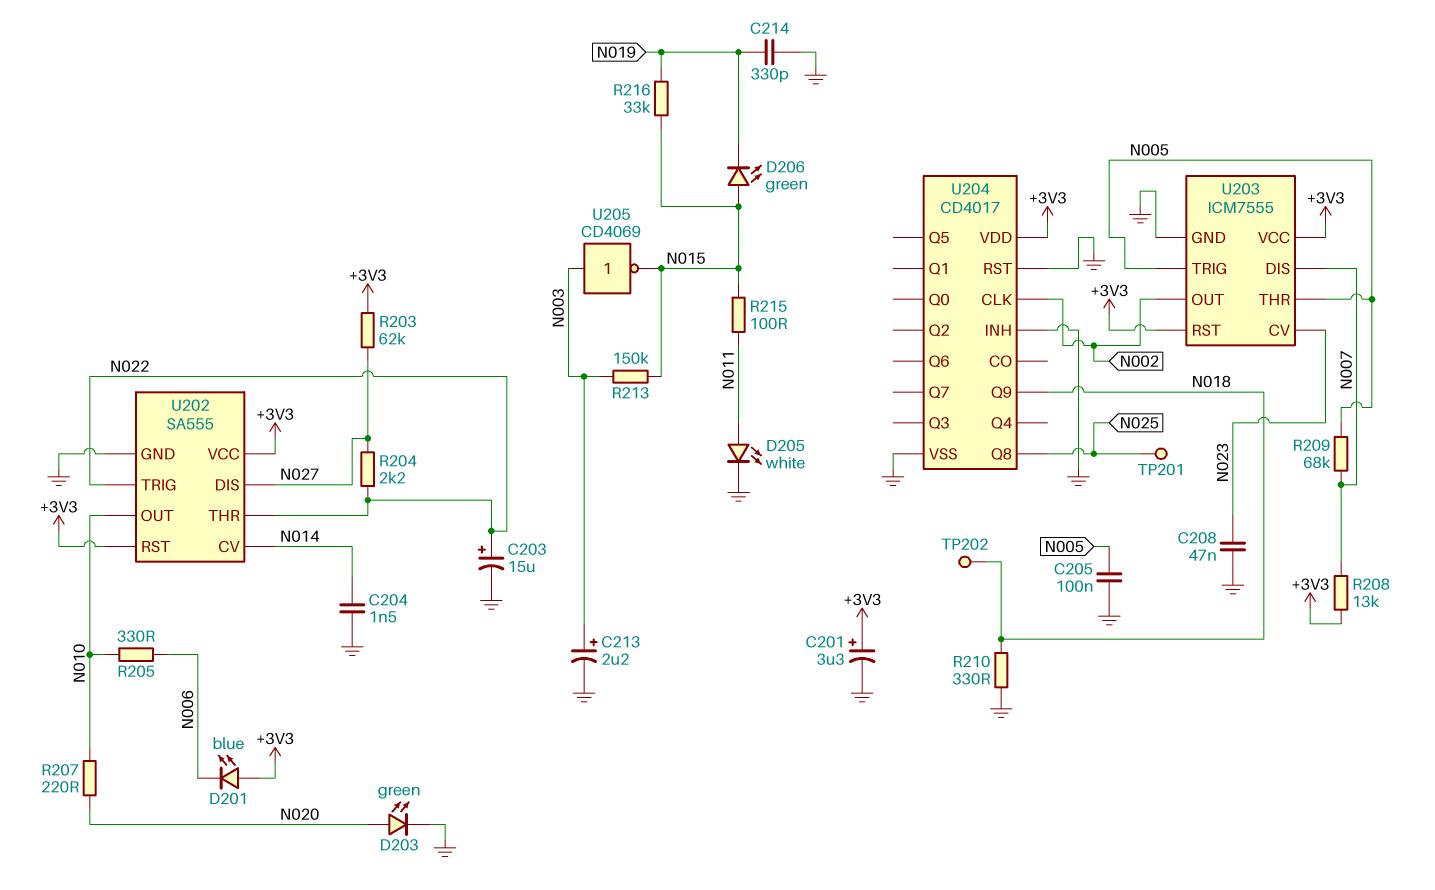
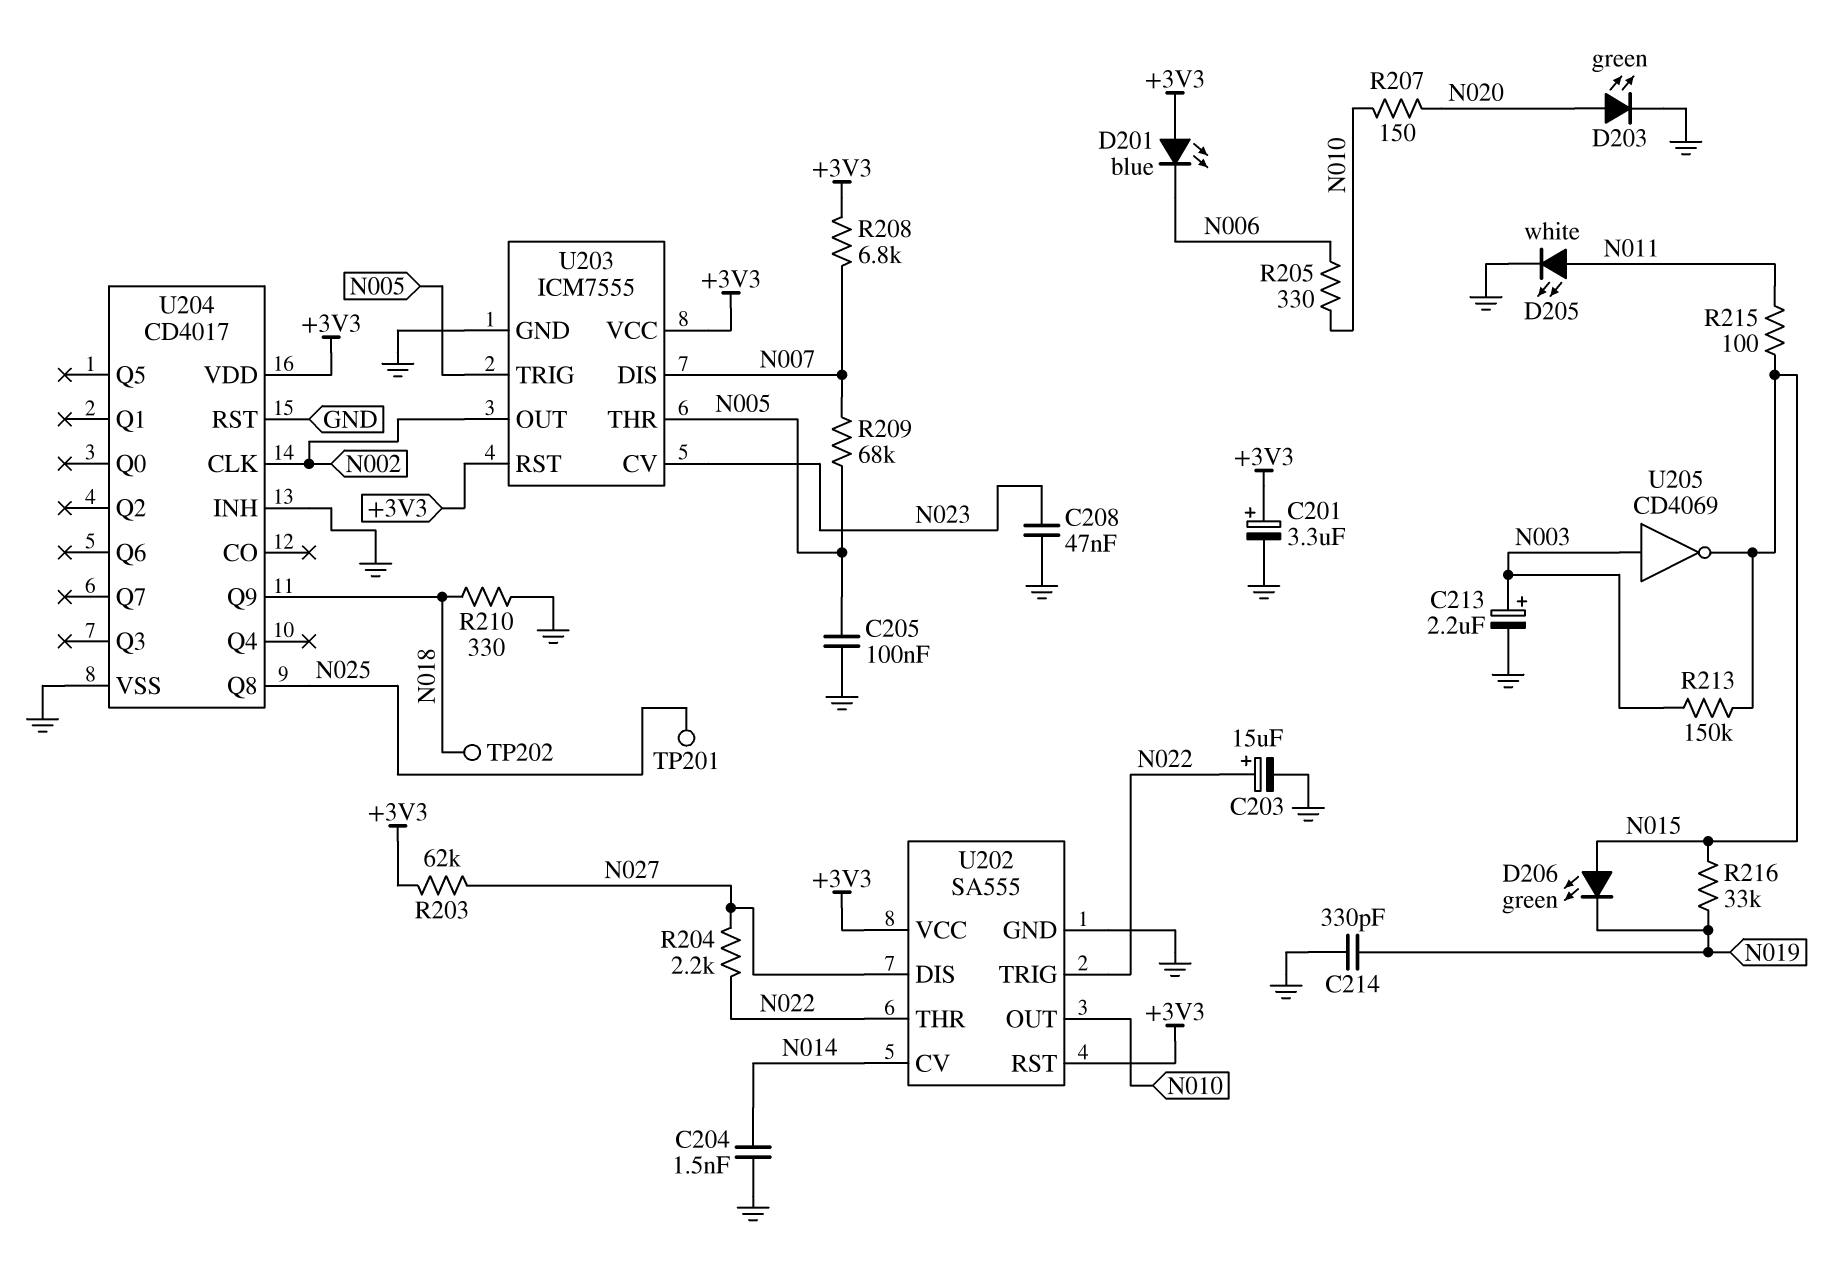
R207: 220 (N010, N020) -> 150 (N010, N020)
R208: 13k (+3V3, N007) -> 6.8k (+3V3, N007)

